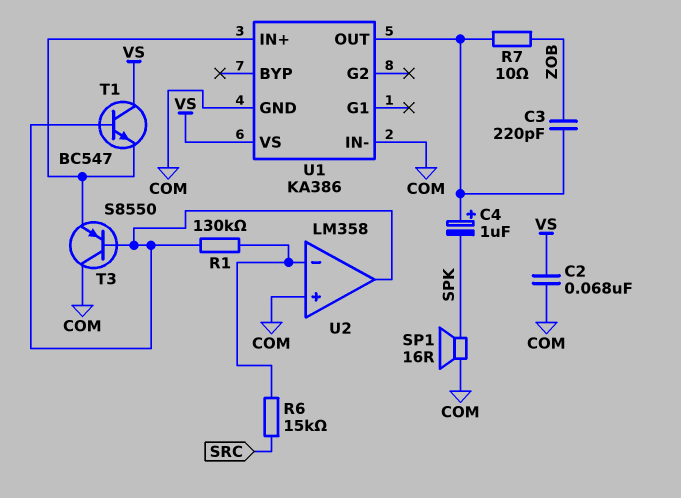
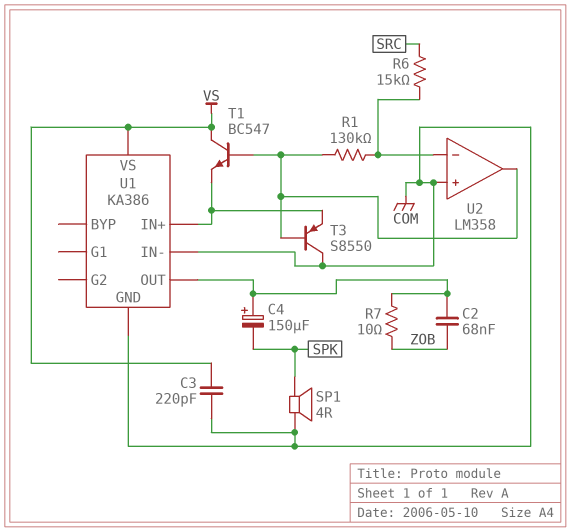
C2: 68nF (COM, VS) -> 68nF (U1/OUT, ZOB)
C3: 220pF (U1/OUT, ZOB) -> 220pF (COM, VS)
C4: 1uF (plus U1/OUT, minus SPK) -> 150uF (plus U1/OUT, minus SPK)
SP1: speaker 16R (COM, SPK) -> speaker 4R (COM, SPK)

